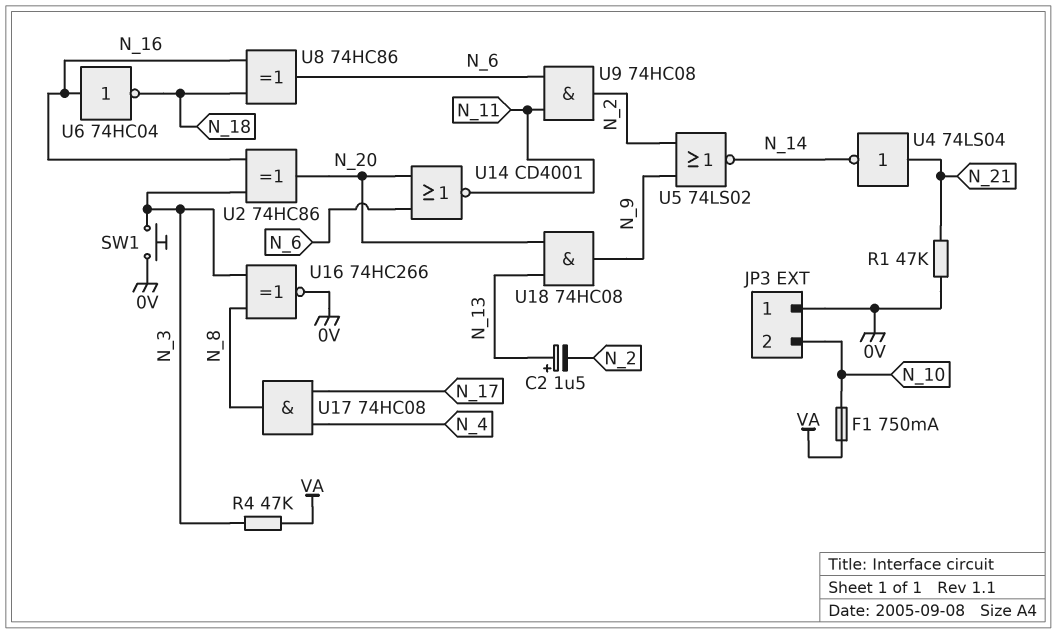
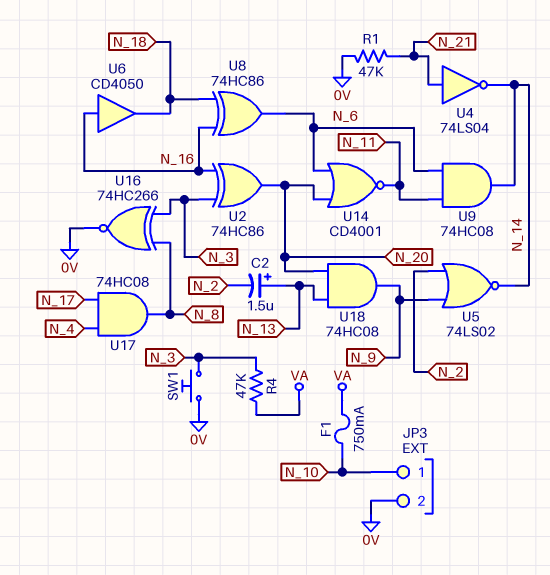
JP3 pin 1: 0V -> N_10
JP3 pin 2: N_10 -> 0V
U6: NOT 74HC04 (in N_16, out N_18) -> buffer CD4050 (in N_16, out N_18)
U9: AND 74HC08 (in N_6, in N_11, out N_2) -> AND 74HC08 (in N_6, in N_11, out N_14)

